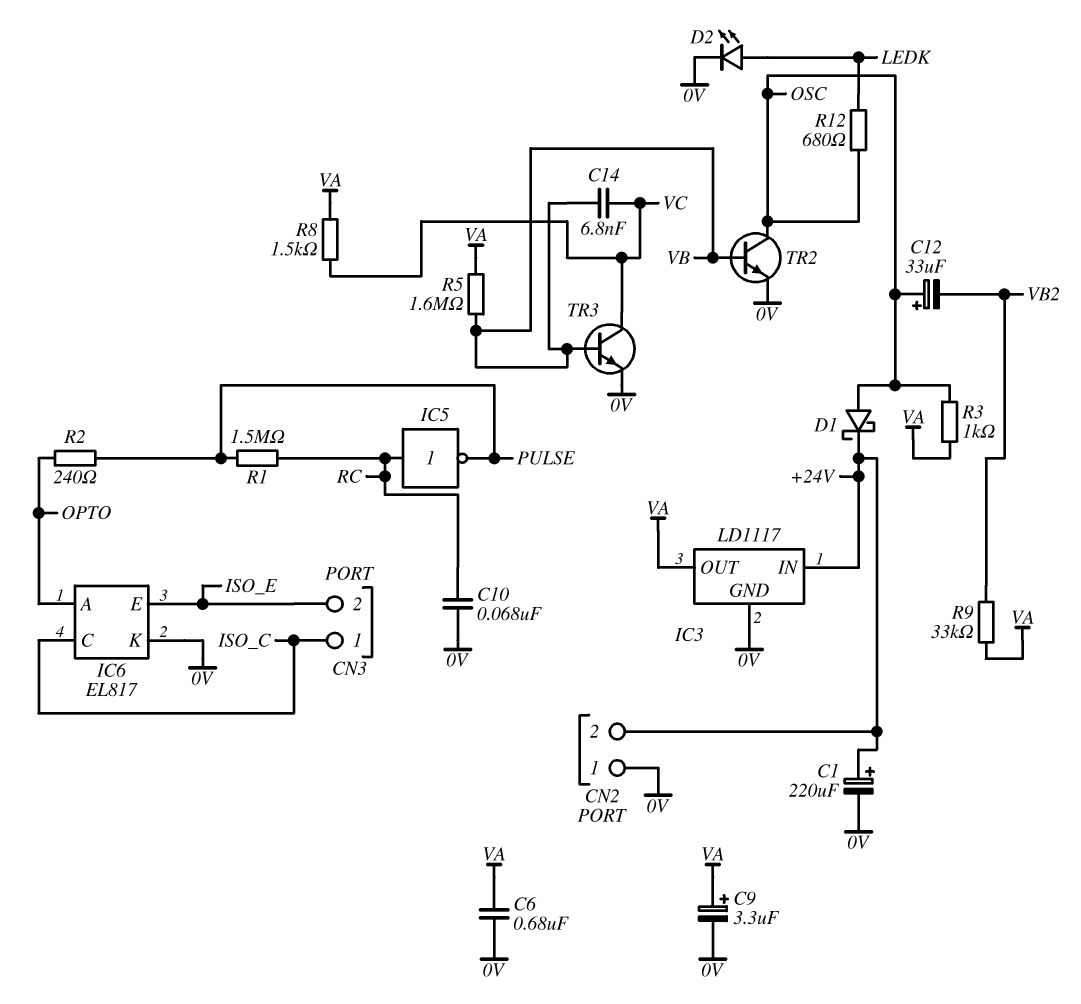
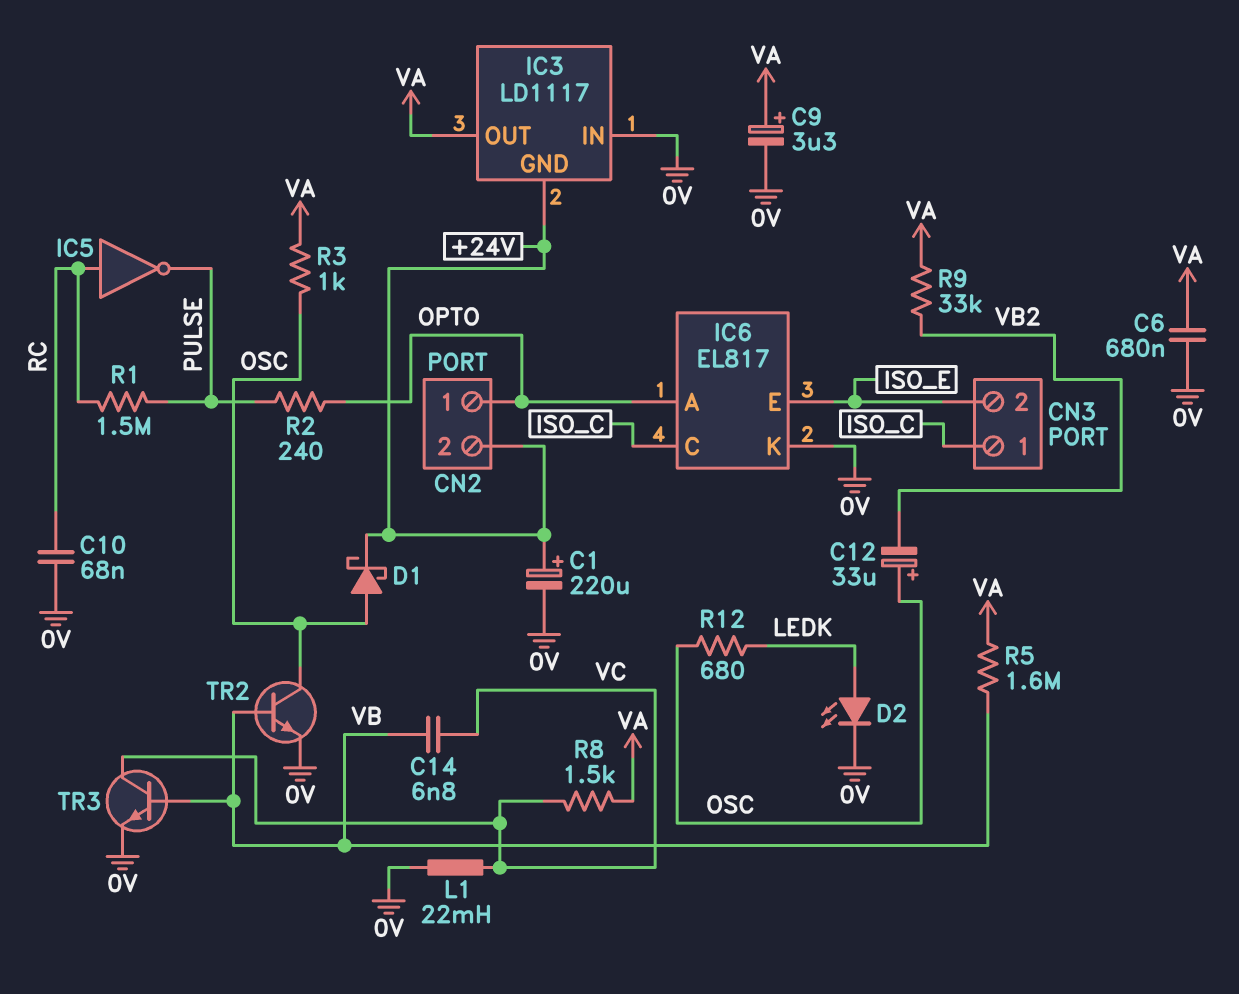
CN2 pin 1: 0V -> OPTO
IC3 pin GND: 0V -> +24V
IC3 pin IN: +24V -> 0V
L1: none -> 22mH (0V, VC)

